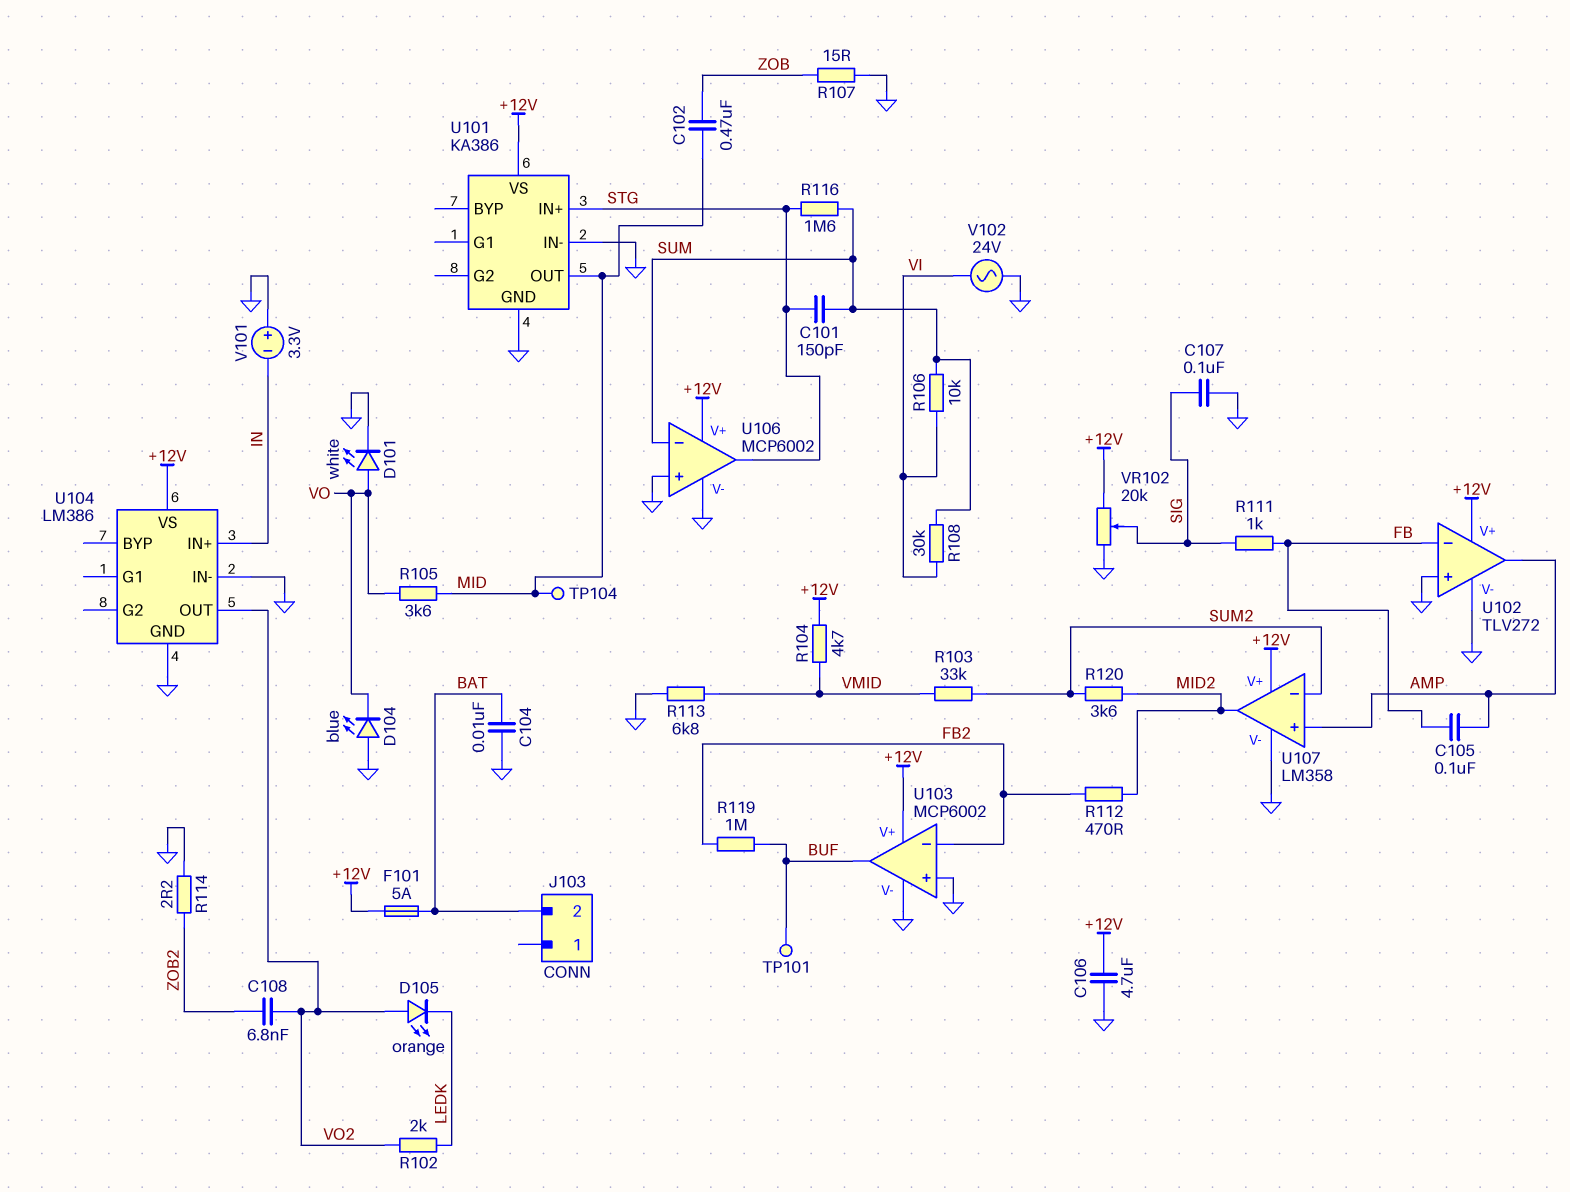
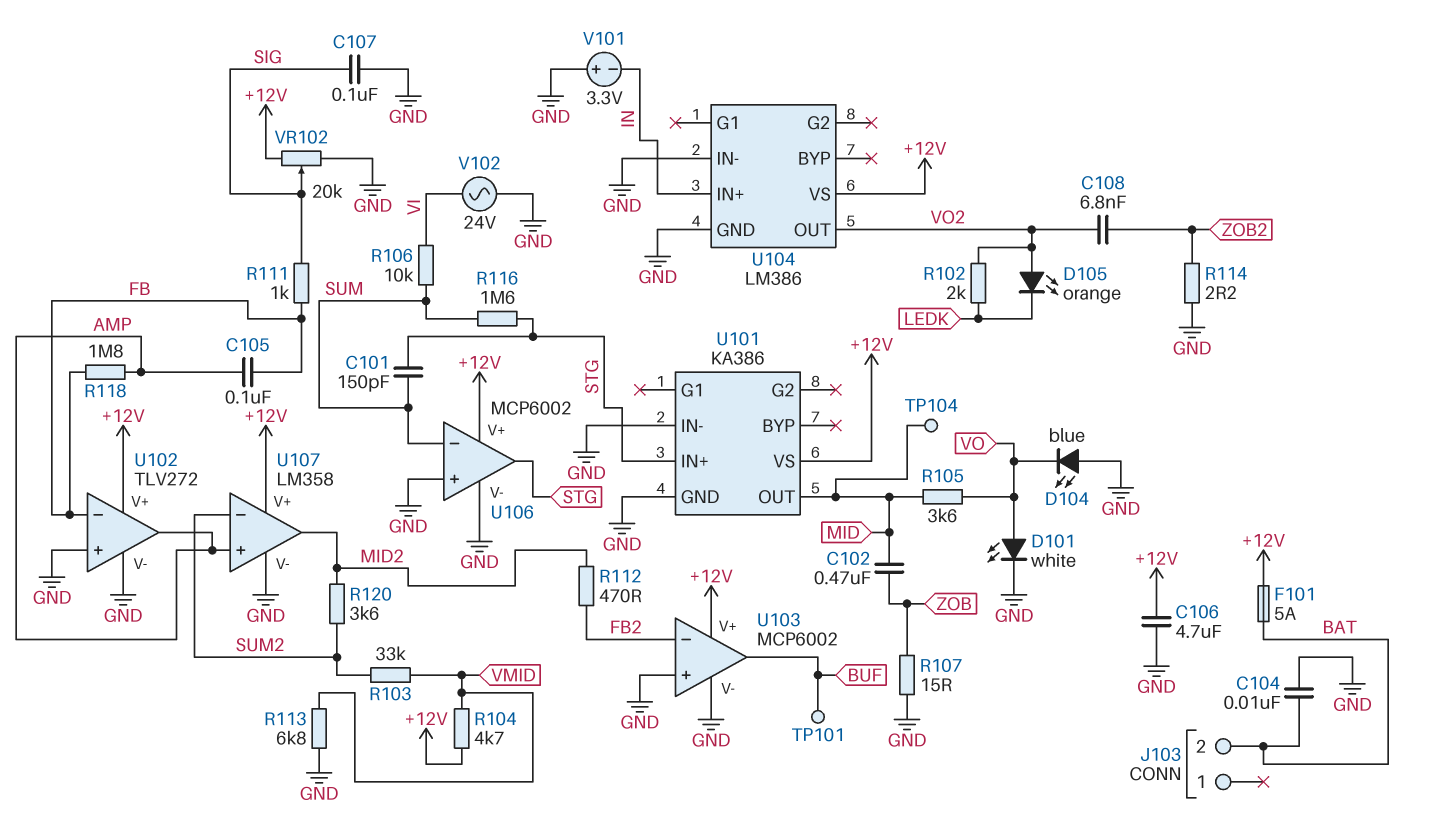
R108: 30k (SUM, VI) -> none
R118: none -> 1.8M (AMP, FB)
R119: 1M (BUF, FB2) -> none

